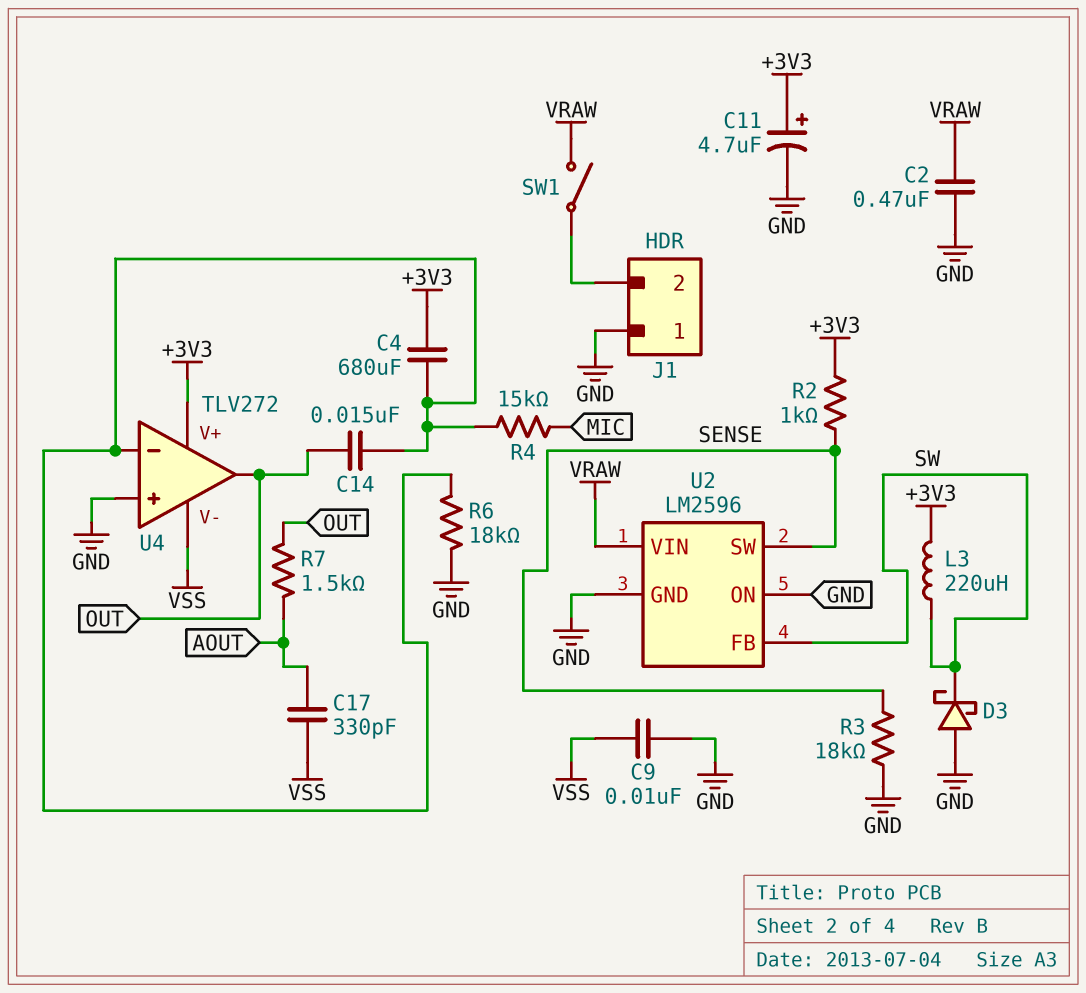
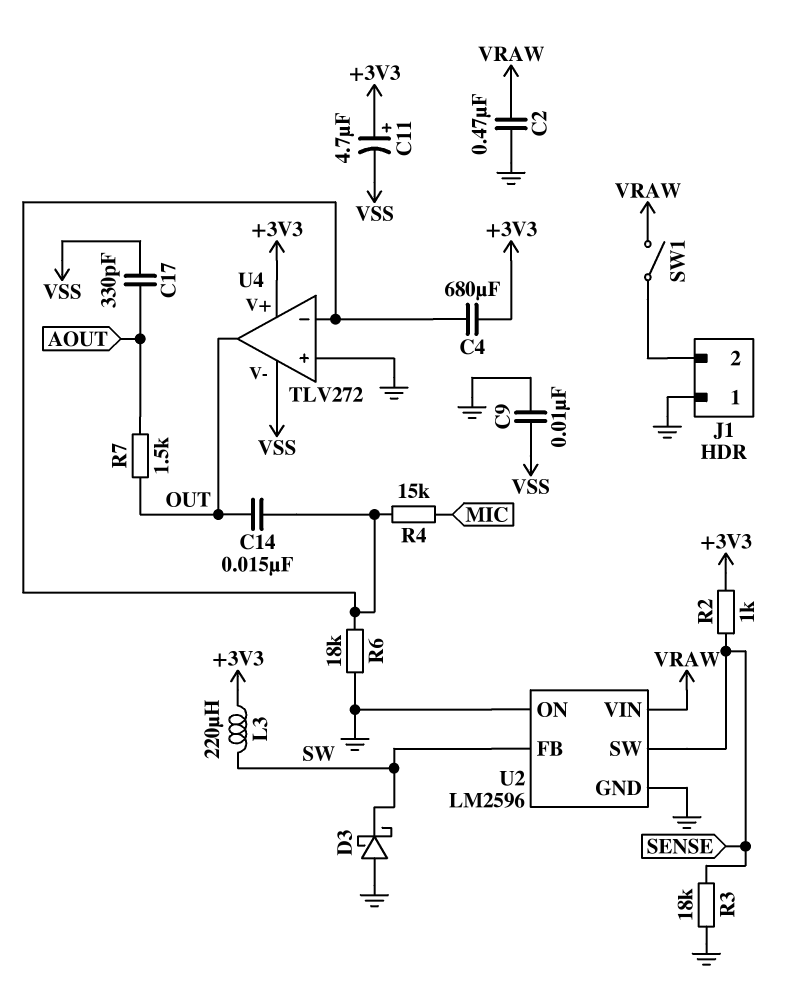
C11: 4.7uF (plus +3V3, minus GND) -> 4.7uF (plus +3V3, minus VSS)

